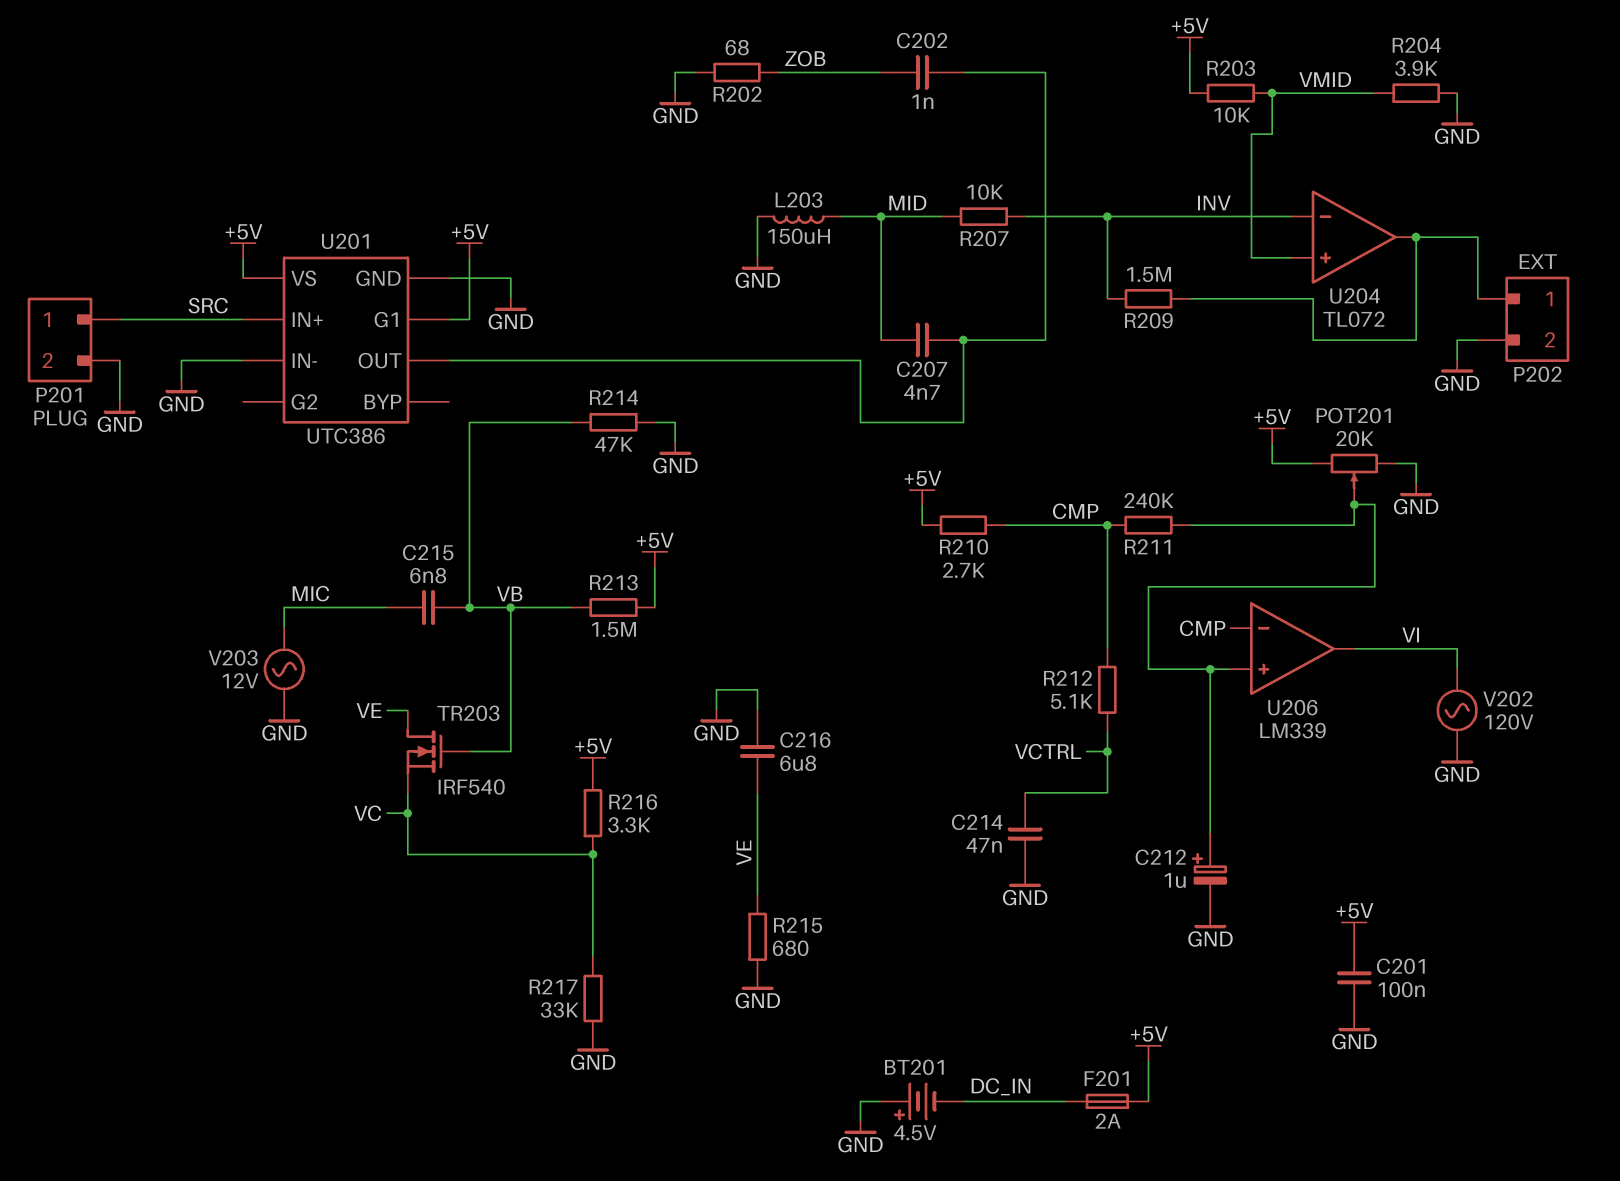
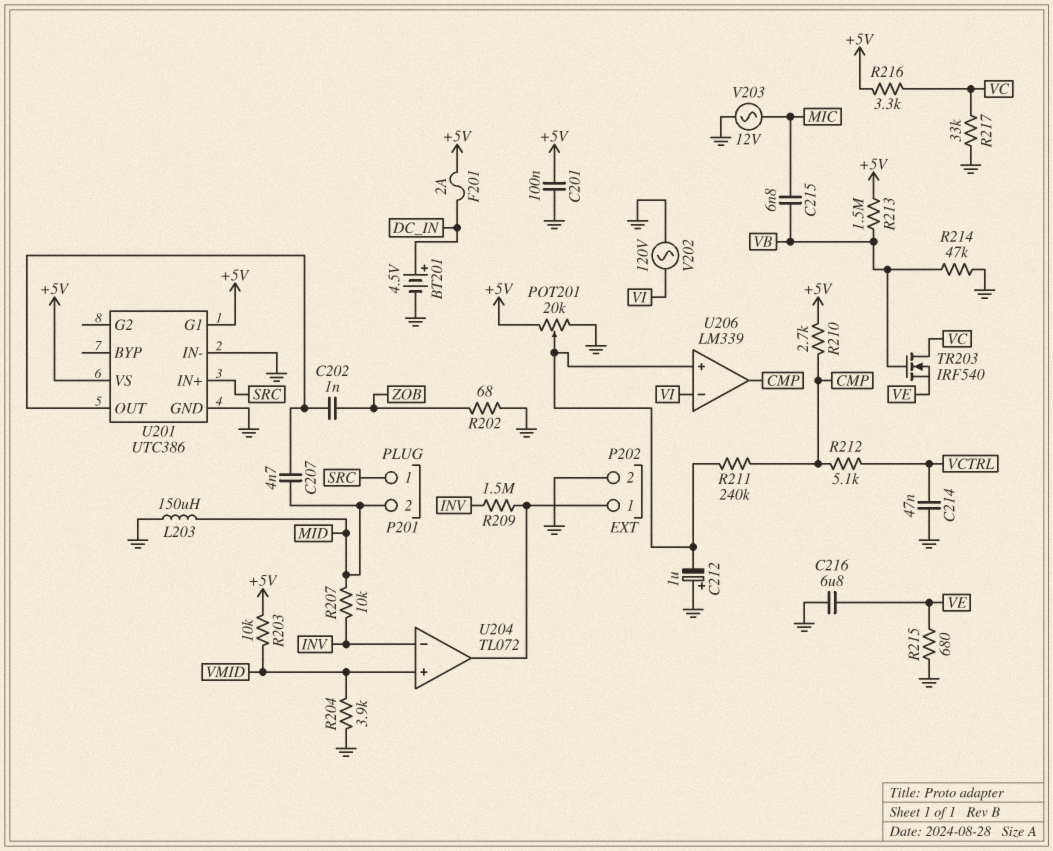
BT201: 4.5V (plus GND, minus DC_IN) -> 4.5V (plus DC_IN, minus GND)
C212: 1uF (plus U206/in+, minus GND) -> 1uF (plus GND, minus U206/in+)
P201 pin 2: GND -> MID
TR203: NMOS IRF540 (G VB, D VE, S VC) -> NMOS IRF540 (G VB, D VC, S VE)
U206 pin in-: CMP -> VI
U206 pin out: VI -> CMP

